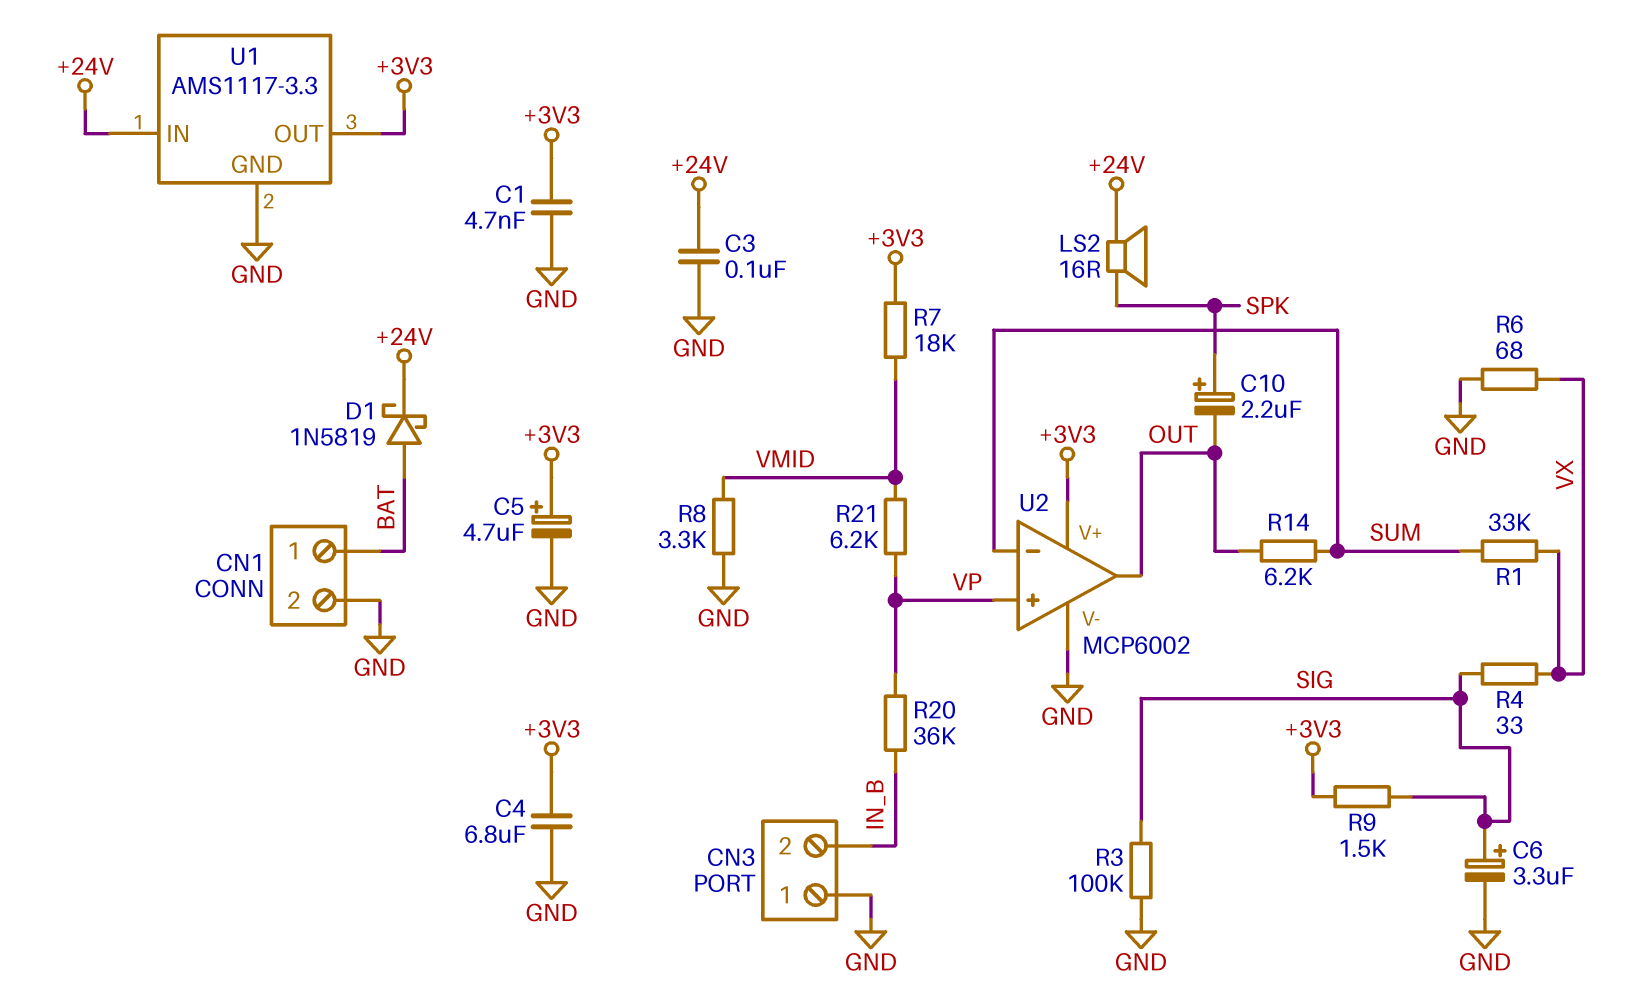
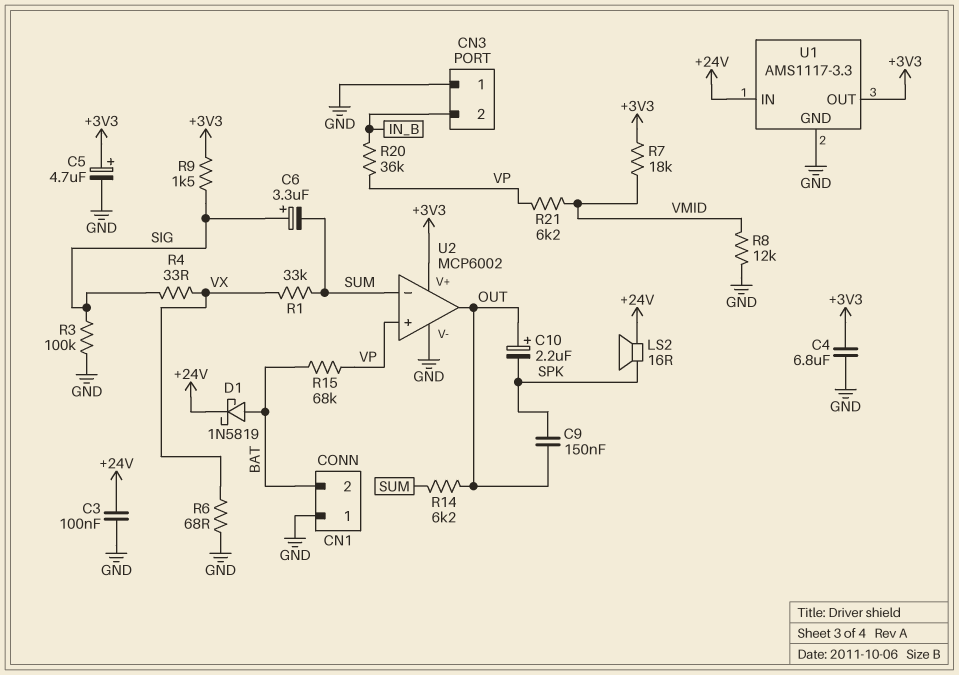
C1: 4.7nF (+3V3, GND) -> none
C6: 3.3uF (plus SIG, minus GND) -> 3.3uF (plus SIG, minus SUM)
C9: none -> 150nF (OUT, SPK)
C10: 2.2uF (plus SPK, minus OUT) -> 2.2uF (plus OUT, minus SPK)
CN1 pin 1: BAT -> GND
CN1 pin 2: GND -> BAT
R8: 3.3k (GND, VMID) -> 12k (GND, VMID)
R15: none -> 68k (BAT, VP)

